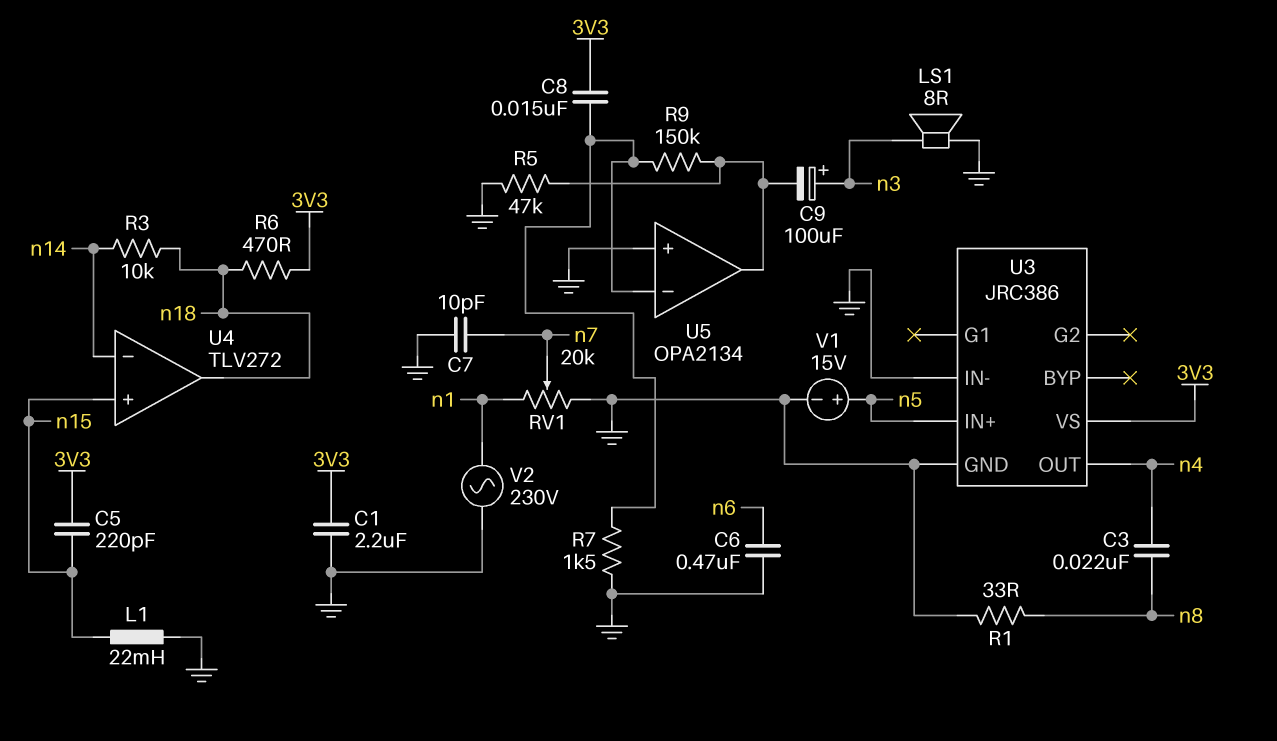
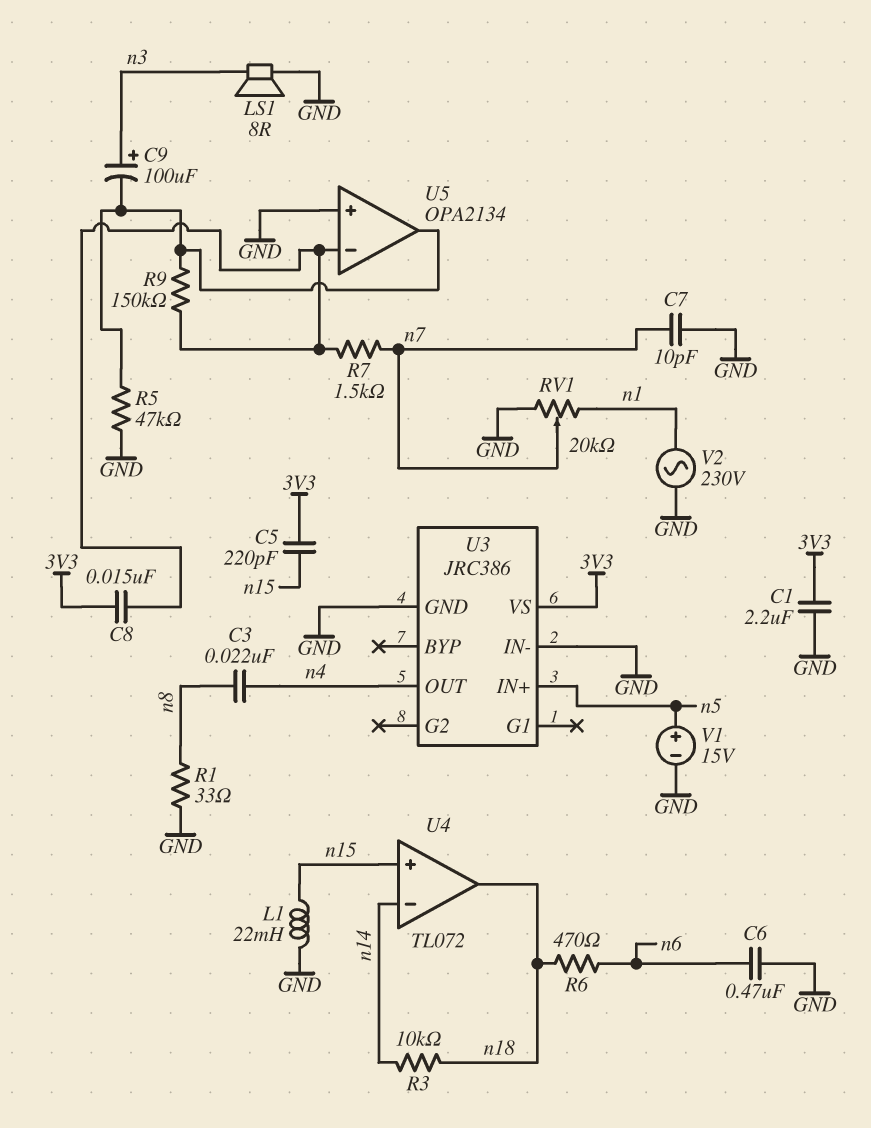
R6: 470 (3V3, n18) -> 470 (n6, n18)
R7: 1.5k (GND, U5/in-) -> 1.5k (U5/in-, n7)
U4: TLV272 -> TL072

